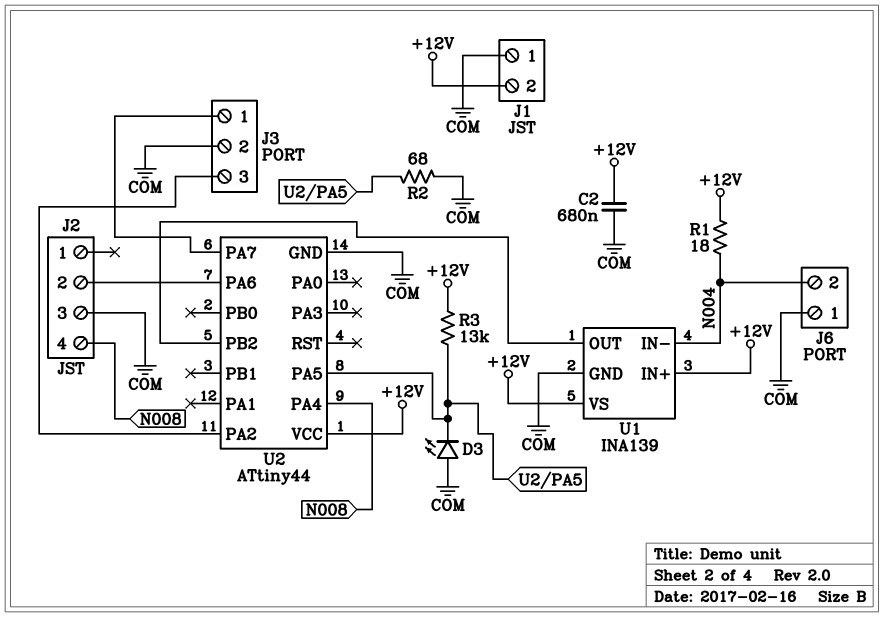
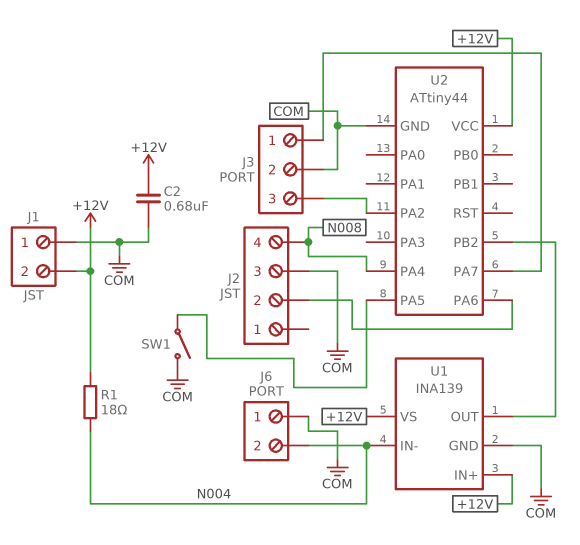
D3: LED (A COM, K U2/PA5) -> none
R2: 68 (COM, U2/PA5) -> none
R3: 13k (+12V, U2/PA5) -> none
SW1: none -> switch (COM, U2/PA5)

